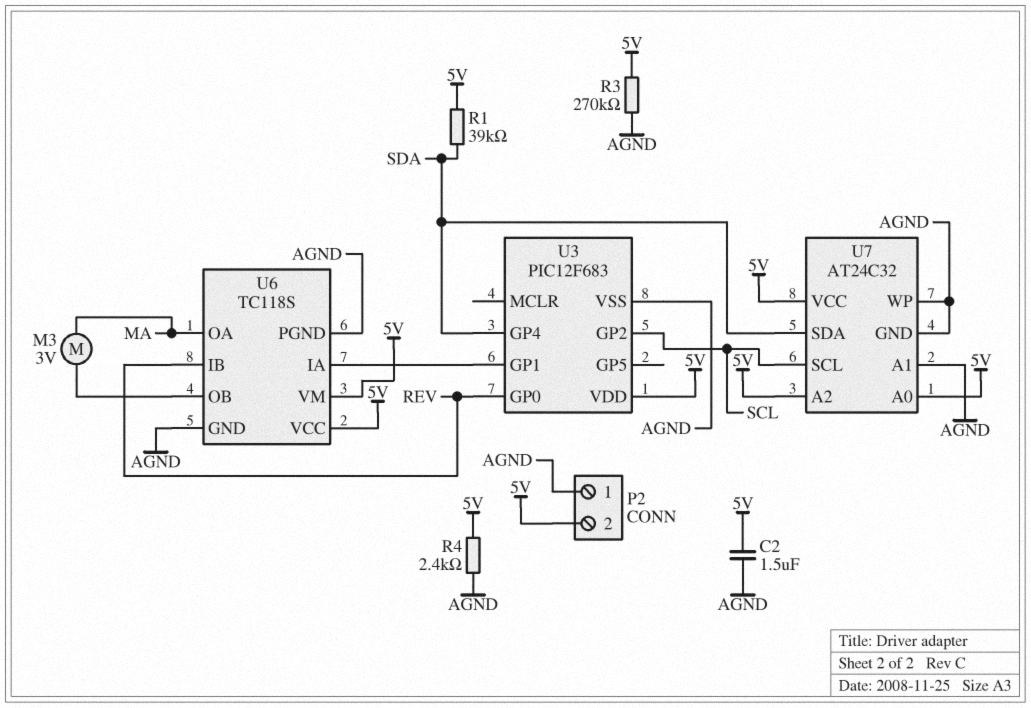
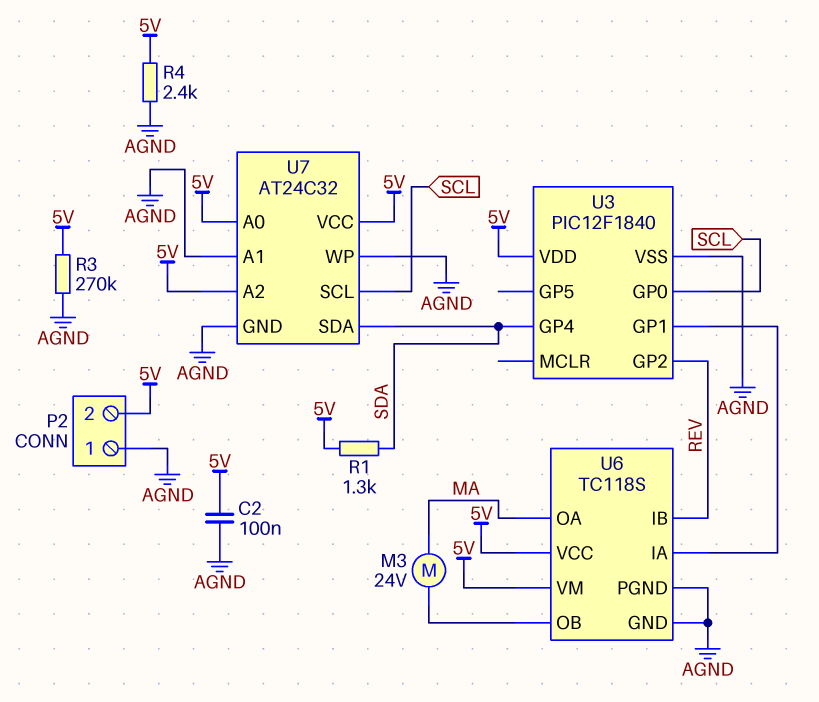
C2: 1.5uF (5V, AGND) -> 100nF (5V, AGND)
M3: motor 3V (MA, U6/OB) -> motor 24V (MA, U6/OB)
R1: 39k (5V, SDA) -> 1.3k (5V, SDA)
U3: PIC12F683 -> PIC12F1840
U3 pin GP0: REV -> SCL
U3 pin GP2: SCL -> REV

